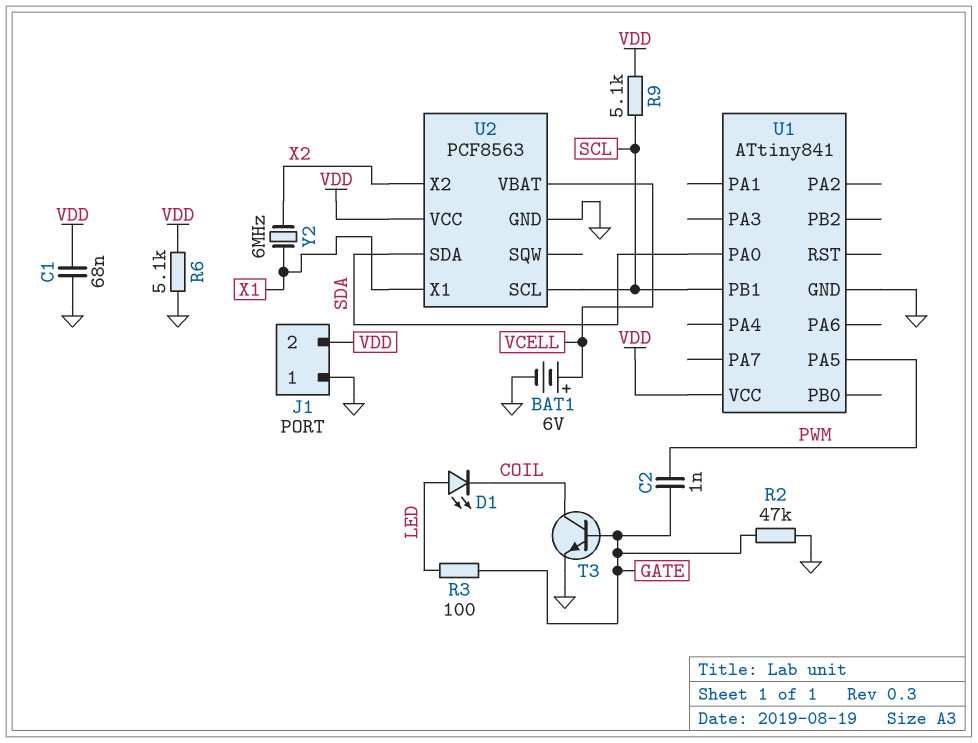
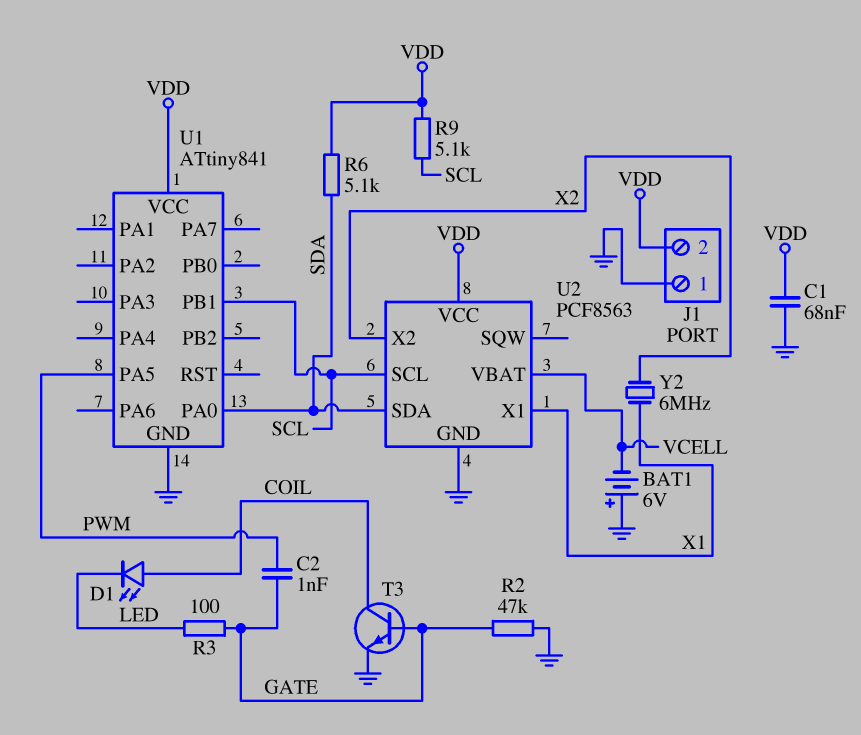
BAT1: 6V (plus VCELL, minus GND) -> 6V (plus GND, minus VCELL)
D1: LED (A LED, K COIL) -> LED (A COIL, K LED)
R6: 5.1k (GND, VDD) -> 5.1k (SDA, VDD)

